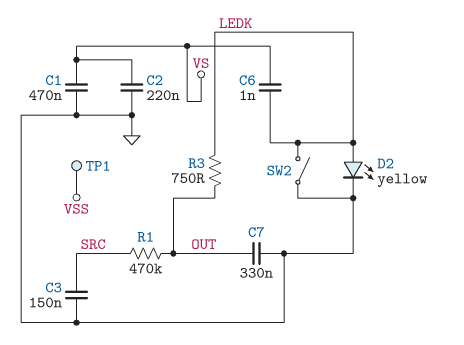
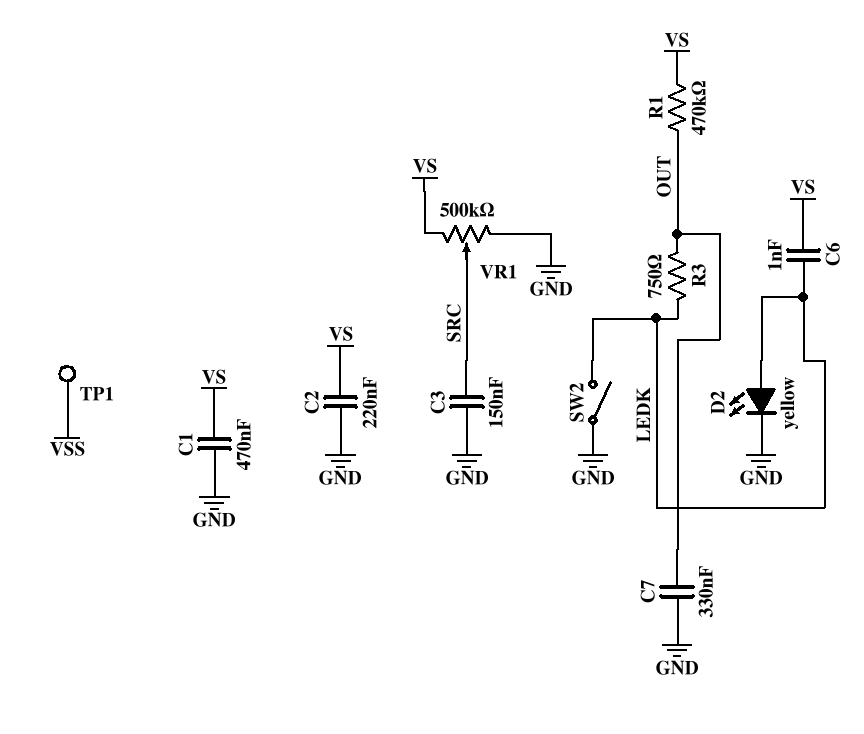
R1: 470k (OUT, SRC) -> 470k (OUT, VS)
VR1: none -> 500k (GND, VS, wiper SRC)

